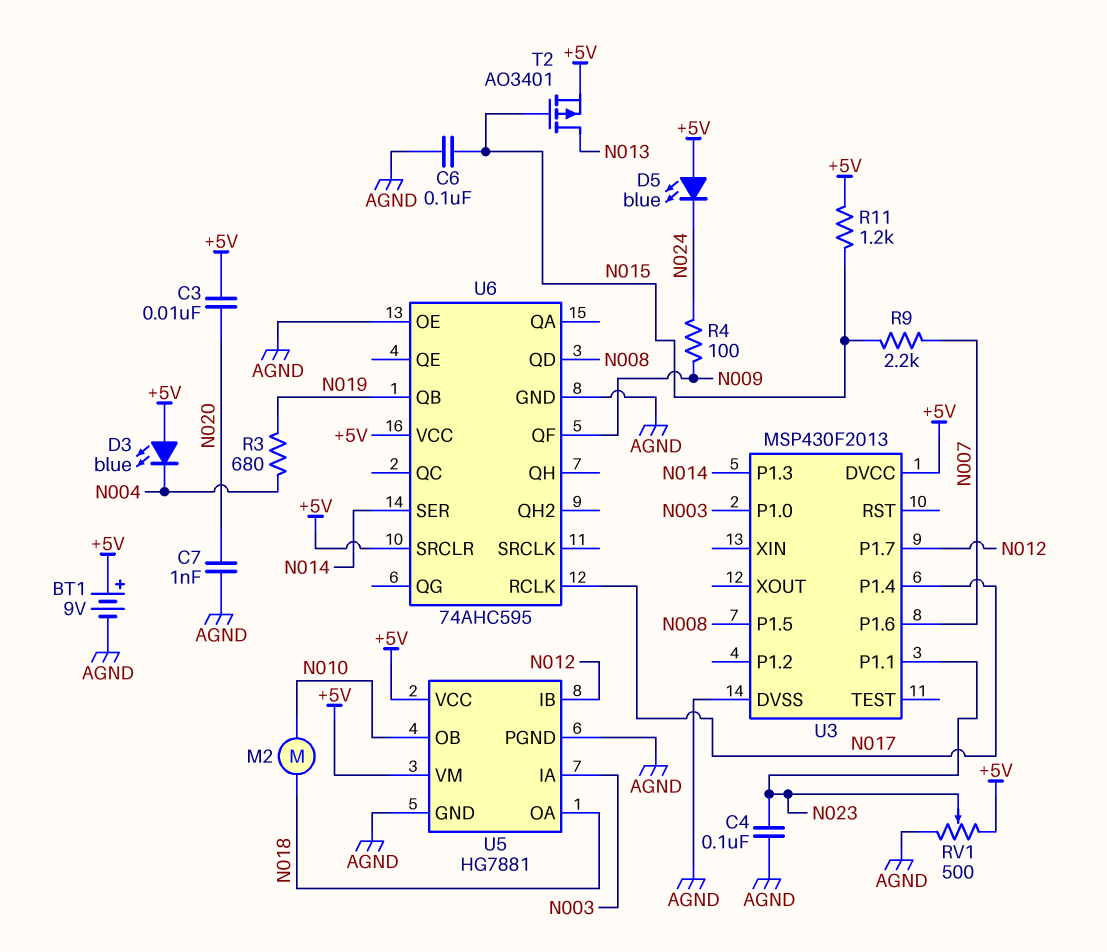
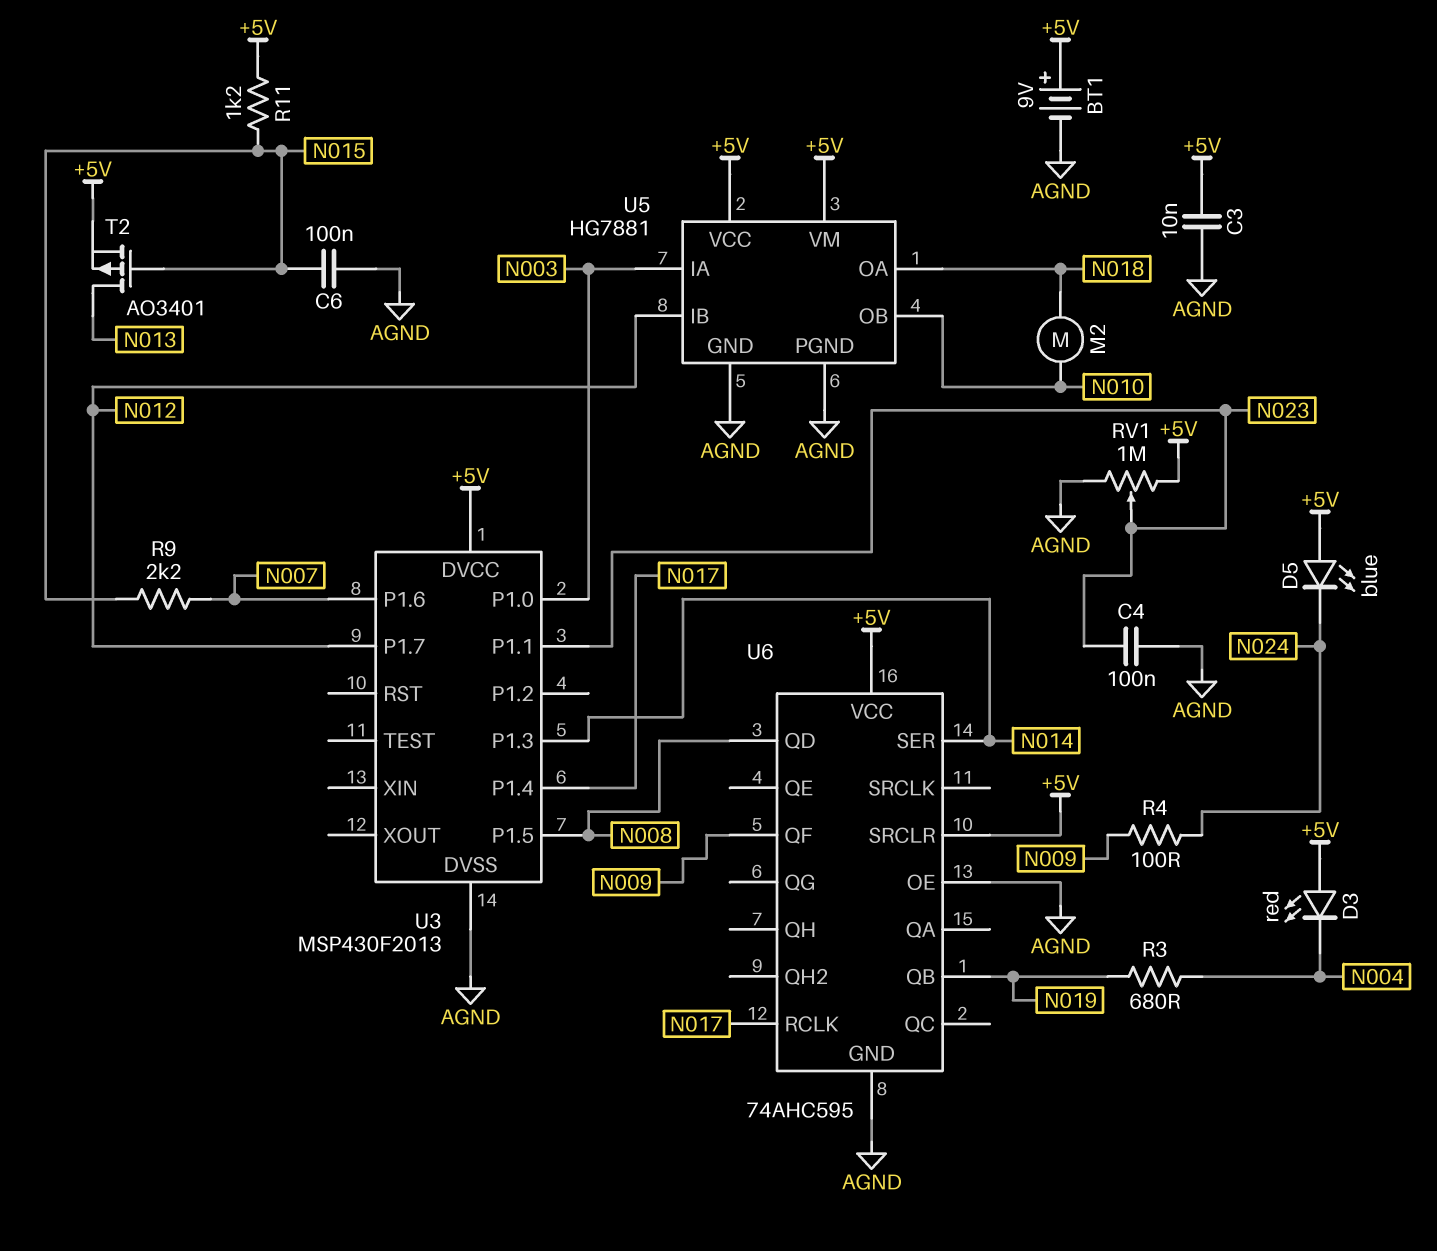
C3: 10nF (+5V, N020) -> 10nF (+5V, AGND)
C7: 1nF (AGND, N020) -> none
D3: LED blue (A +5V, K N004) -> LED red (A +5V, K N004)
RV1: 500 (+5V, AGND, wiper N023) -> 1M (+5V, AGND, wiper N023)

